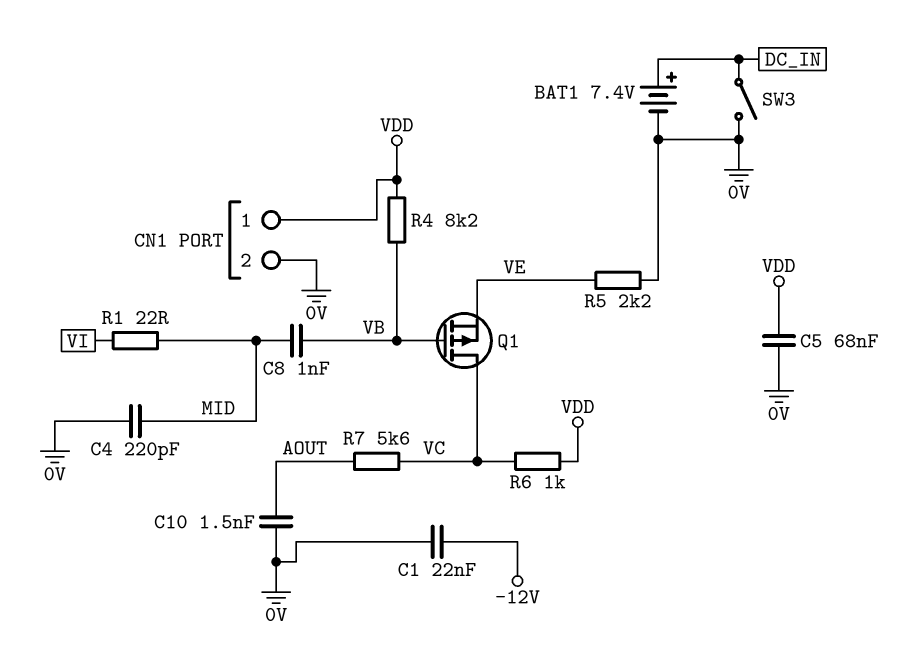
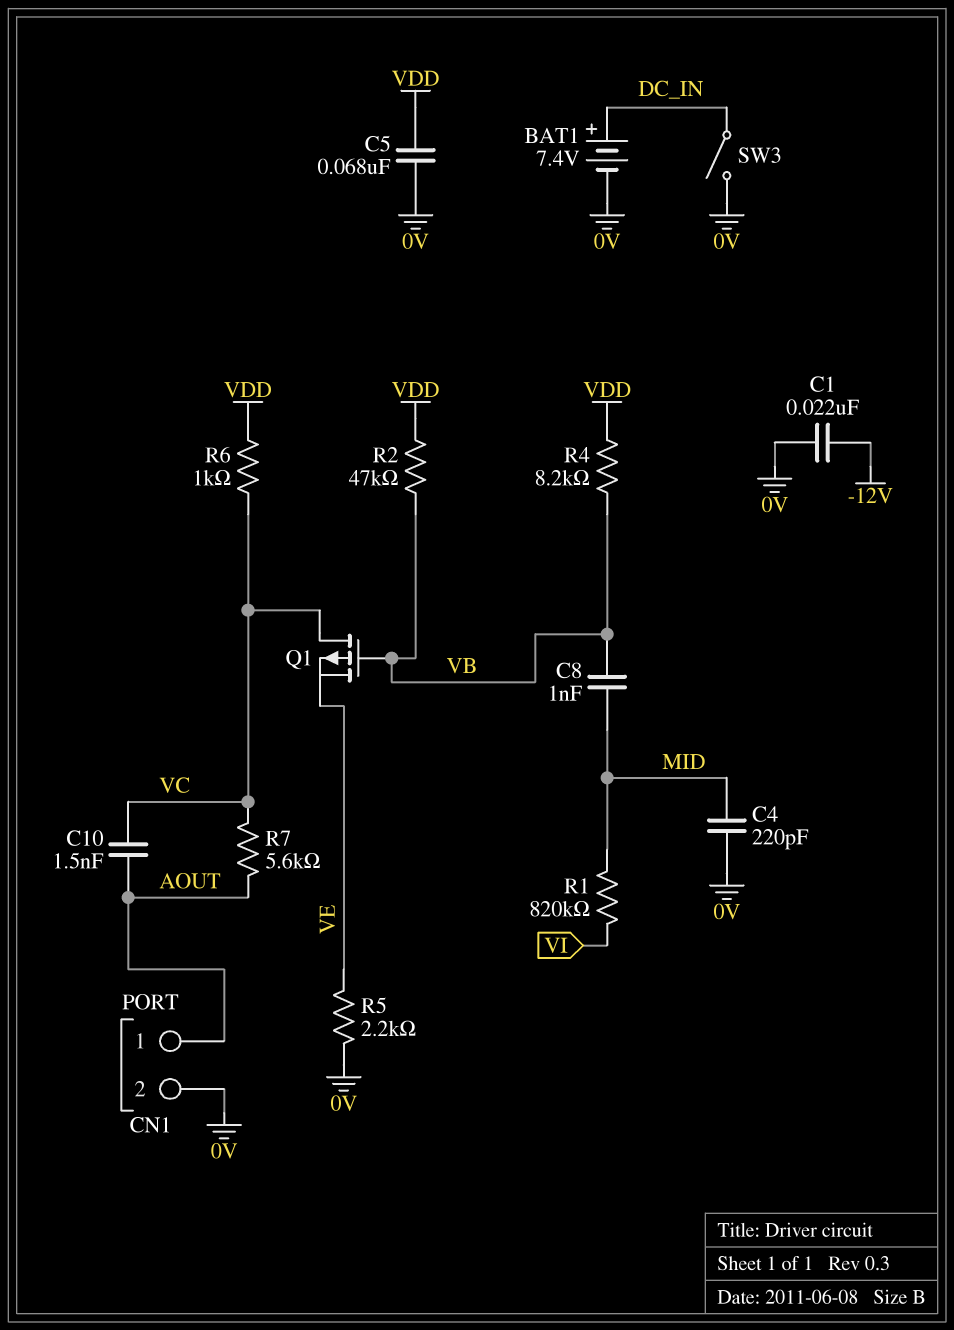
C10: 1.5nF (0V, AOUT) -> 1.5nF (AOUT, VC)
CN1 pin 1: VDD -> AOUT
R1: 22 (MID, VI) -> 820k (MID, VI)
R2: none -> 47k (VB, VDD)

